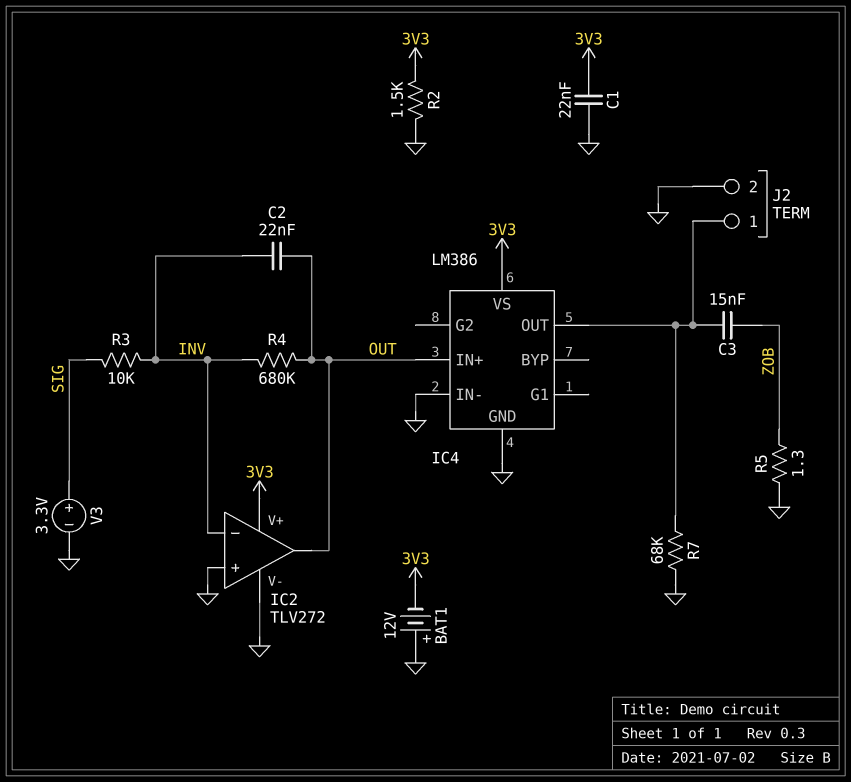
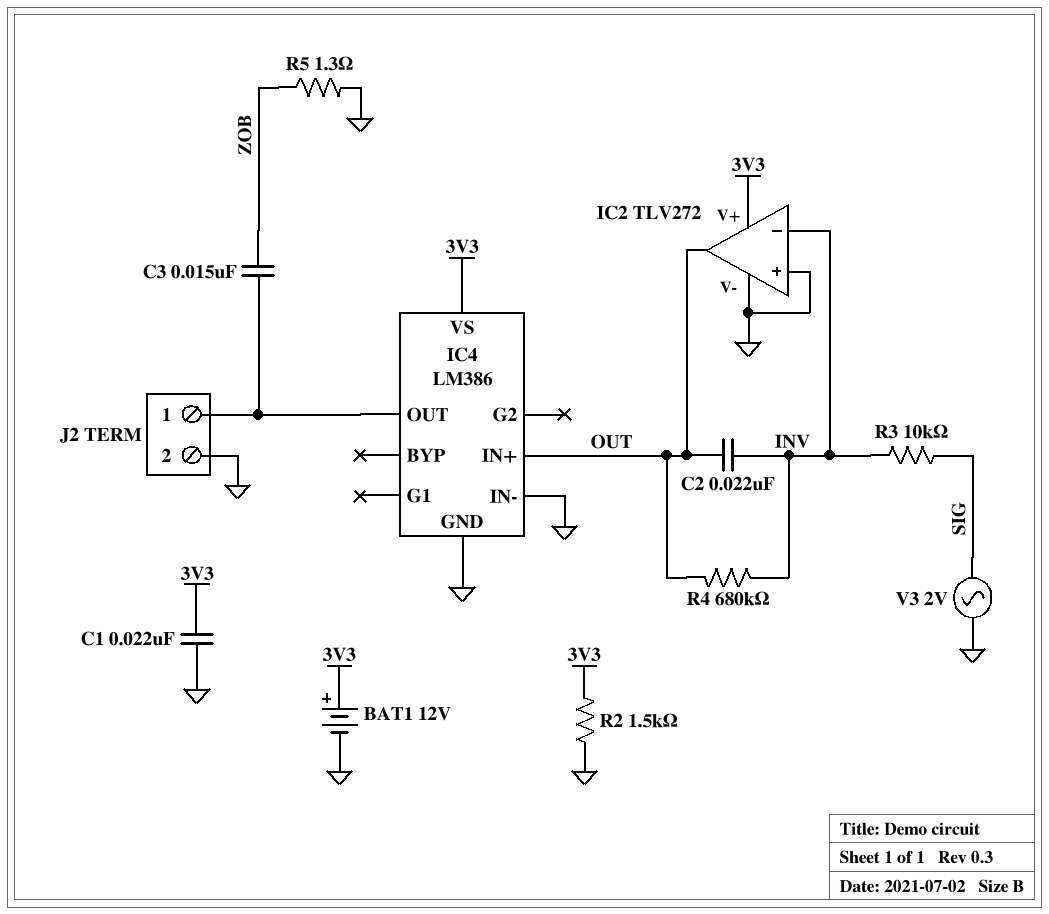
BAT1: 12V (plus GND, minus 3V3) -> 12V (plus 3V3, minus GND)
R7: 68k (GND, IC4/OUT) -> none
V3: 3.3V (plus SIG, minus GND) -> AC 2V (GND, SIG)

